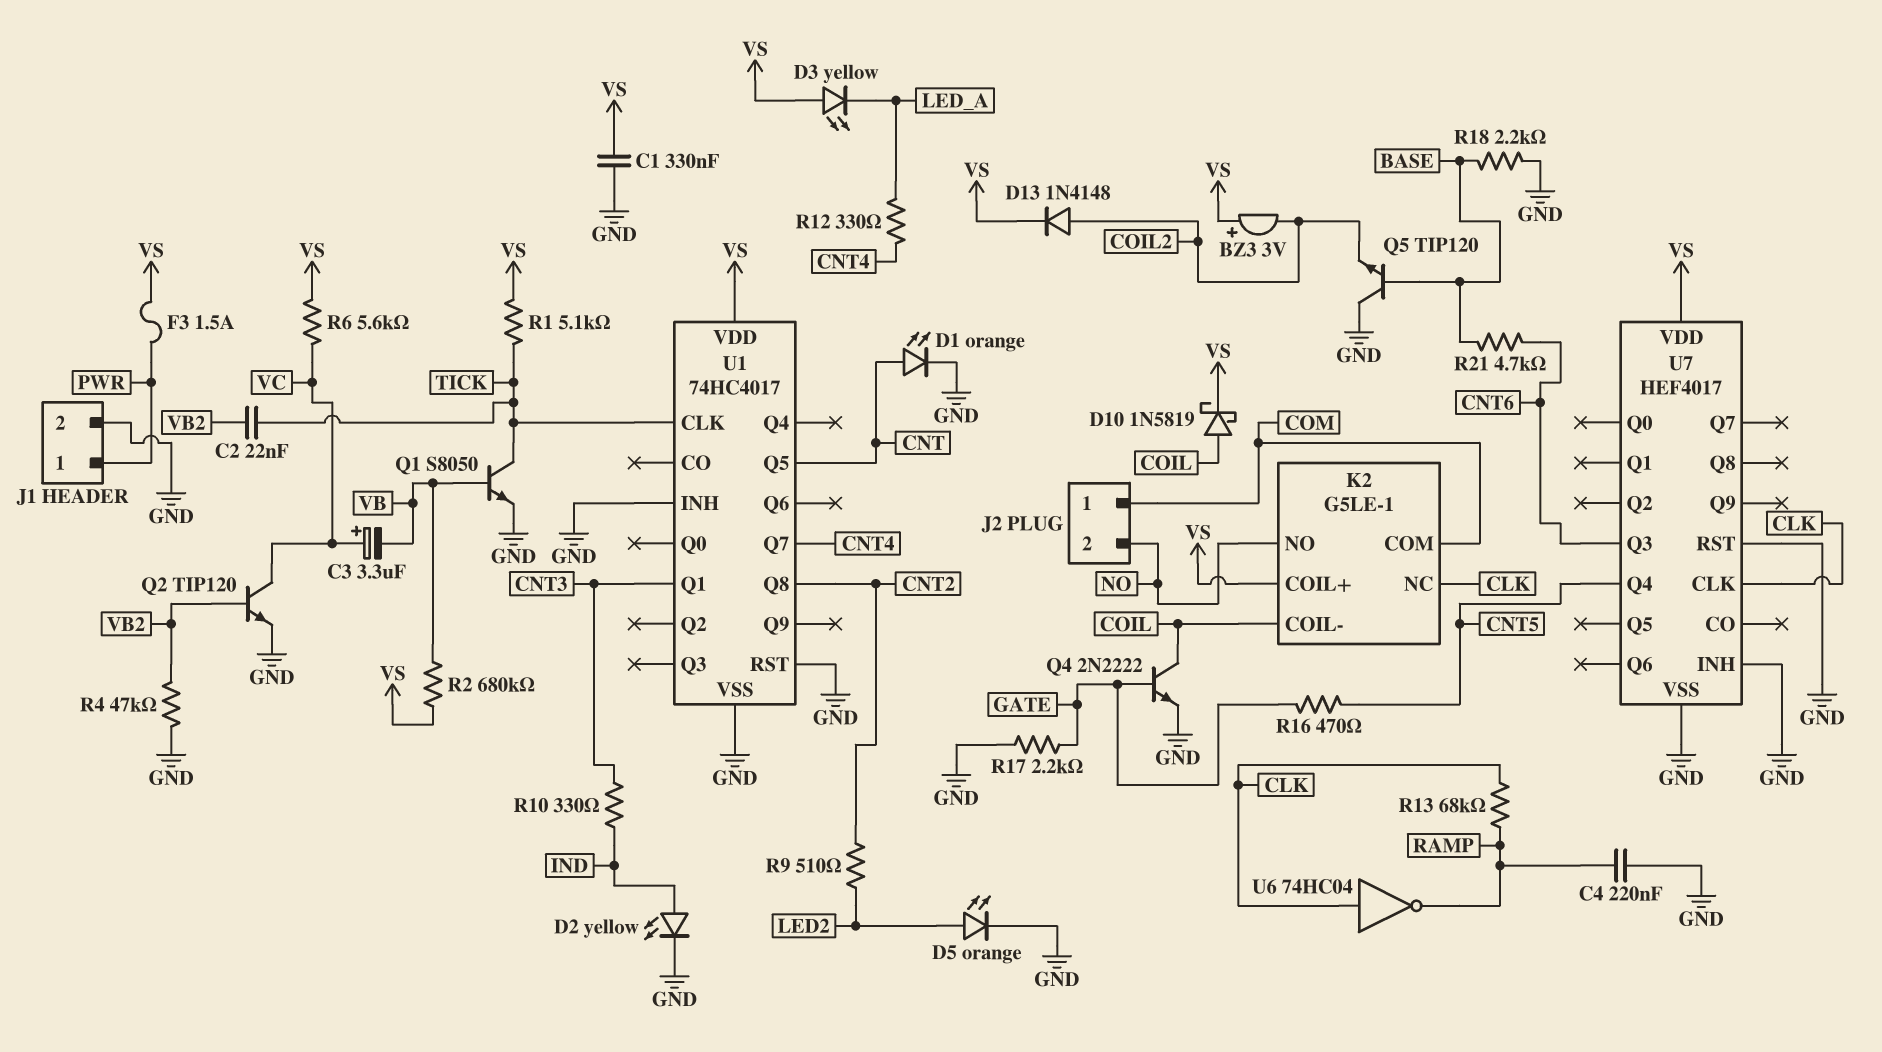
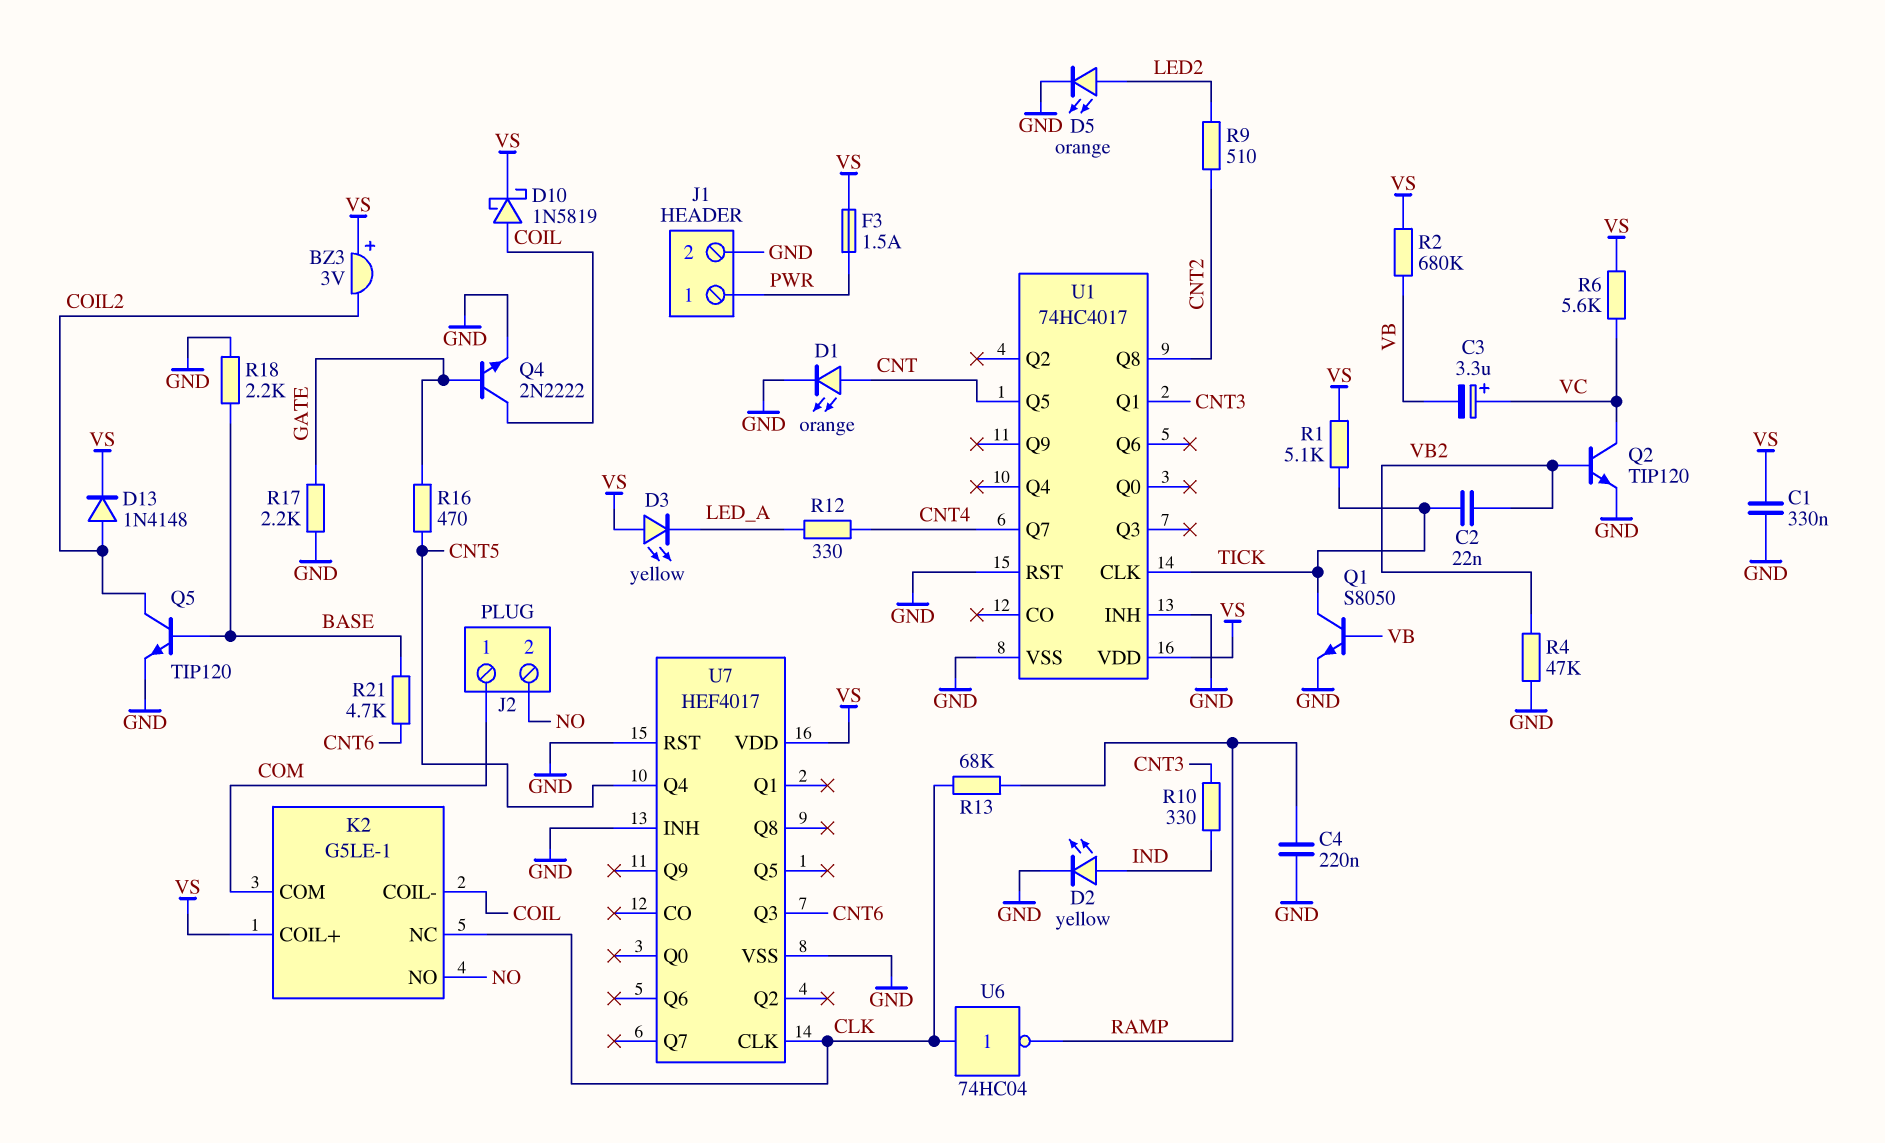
Q5: NPN TIP120 (B BASE, C GND, E COIL2) -> NPN TIP120 (B BASE, C COIL2, E GND)

